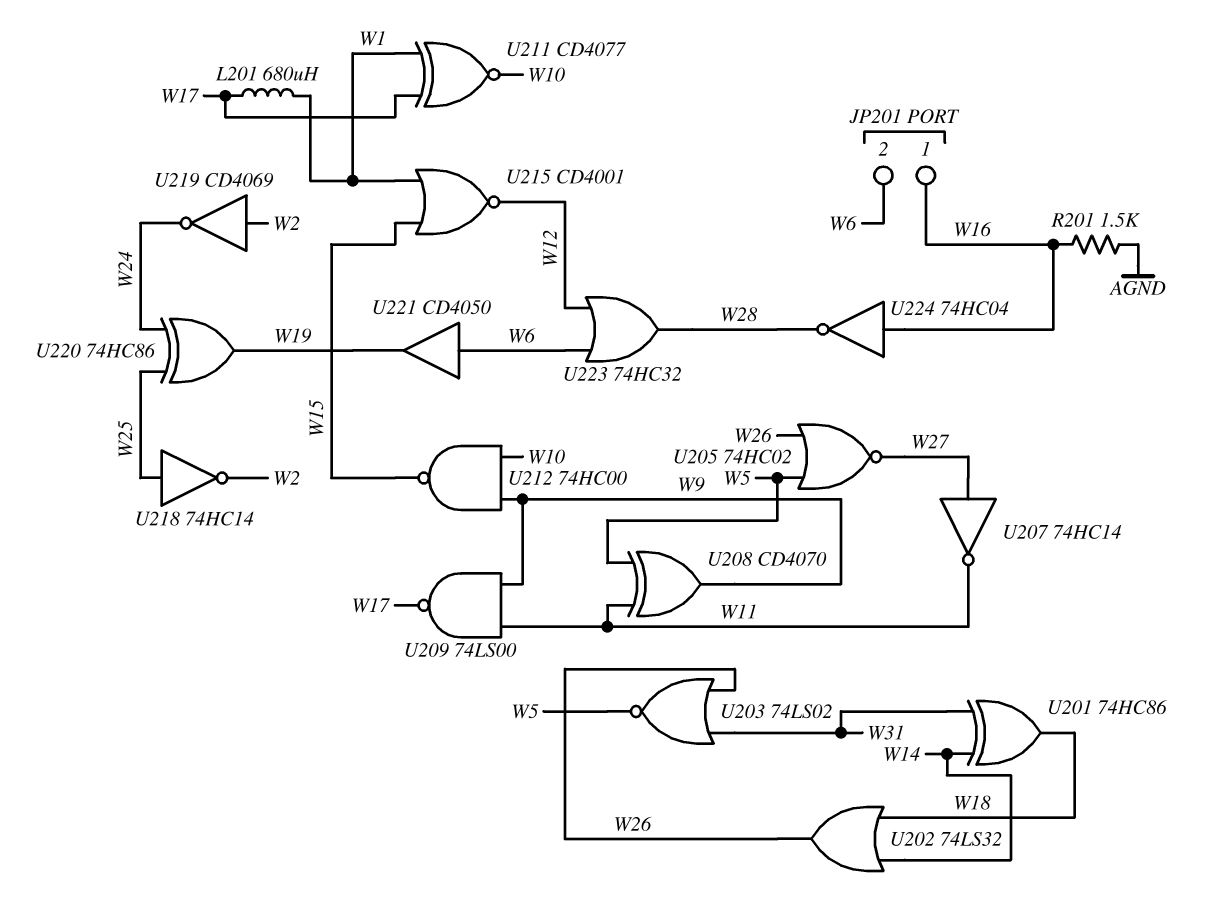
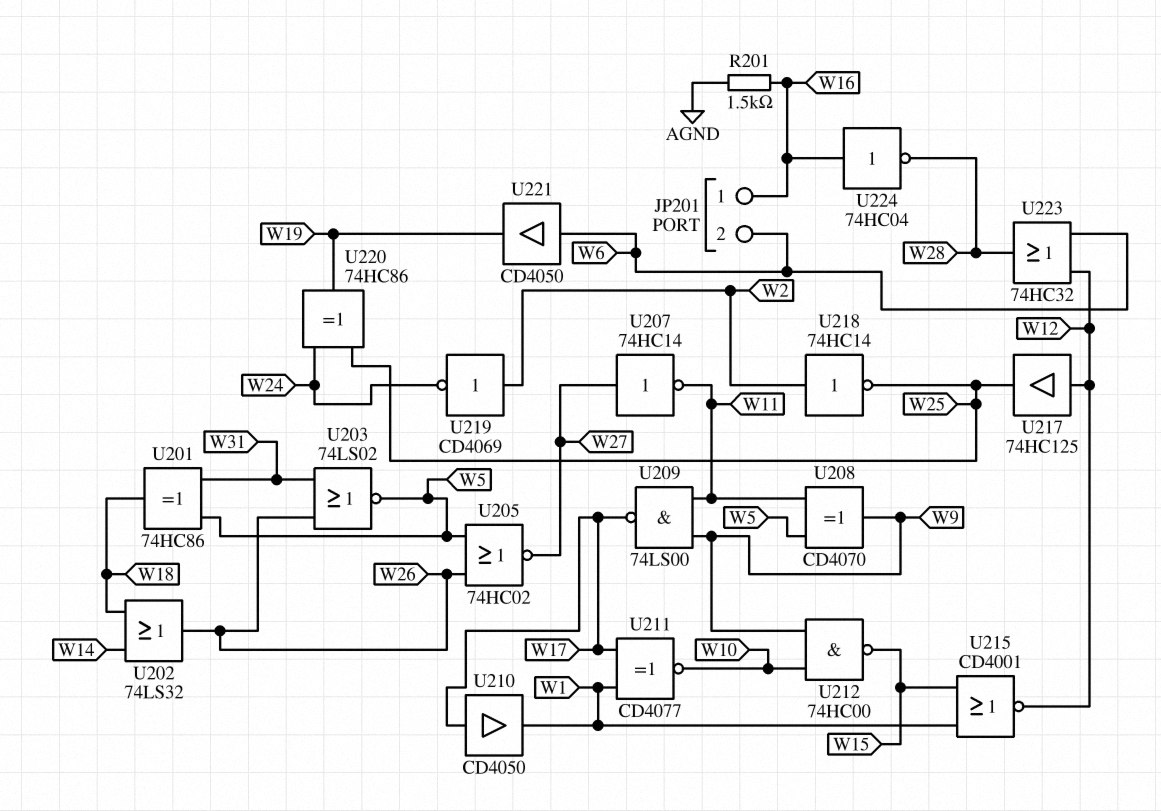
L201: 680uH (W1, W17) -> none
U201: XOR 74HC86 (in W14, in W31, out W18) -> XOR 74HC86 (in W5, in W31, out W18)
U210: none -> buffer CD4050 (in W17, out W1)
U217: none -> buffer 74HC125 (in W12, out W25)
U218: NOT 74HC14 (in W25, out W2) -> NOT 74HC14 (in W2, out W25)

